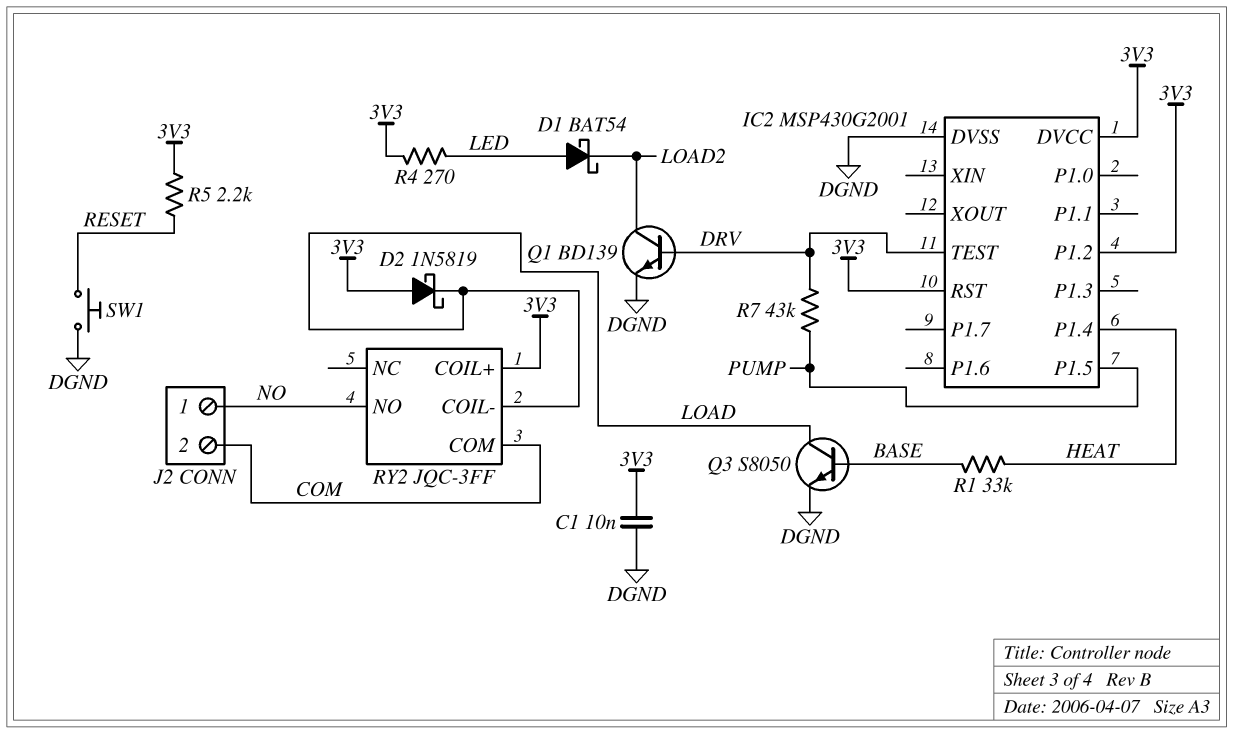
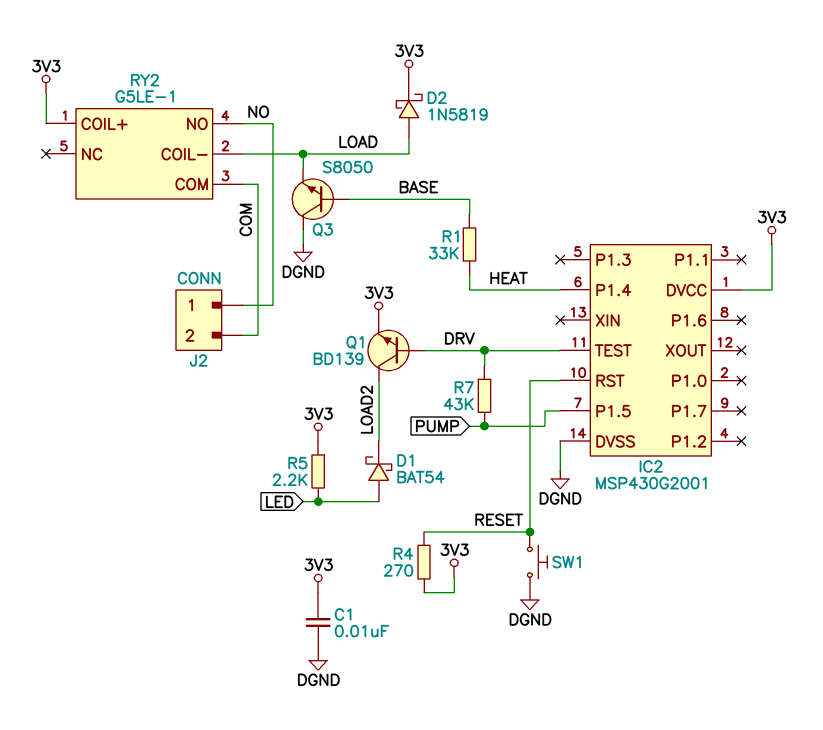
D2: schottky 1N5819 (A 3V3, K LOAD) -> schottky 1N5819 (A LOAD, K 3V3)
IC2 pin P1.2: 3V3 -> none
IC2 pin RST: 3V3 -> RESET
Q1: NPN BD139 (B DRV, C LOAD2, E DGND) -> NPN BD139 (B DRV, C LOAD2, E 3V3)
Q3: NPN S8050 (B BASE, C LOAD, E DGND) -> NPN S8050 (B BASE, C DGND, E LOAD)
R4: 270 (3V3, LED) -> 270 (3V3, RESET)
R5: 2.2k (3V3, RESET) -> 2.2k (3V3, LED)
RY2: JQC-3FF -> G5LE-1

